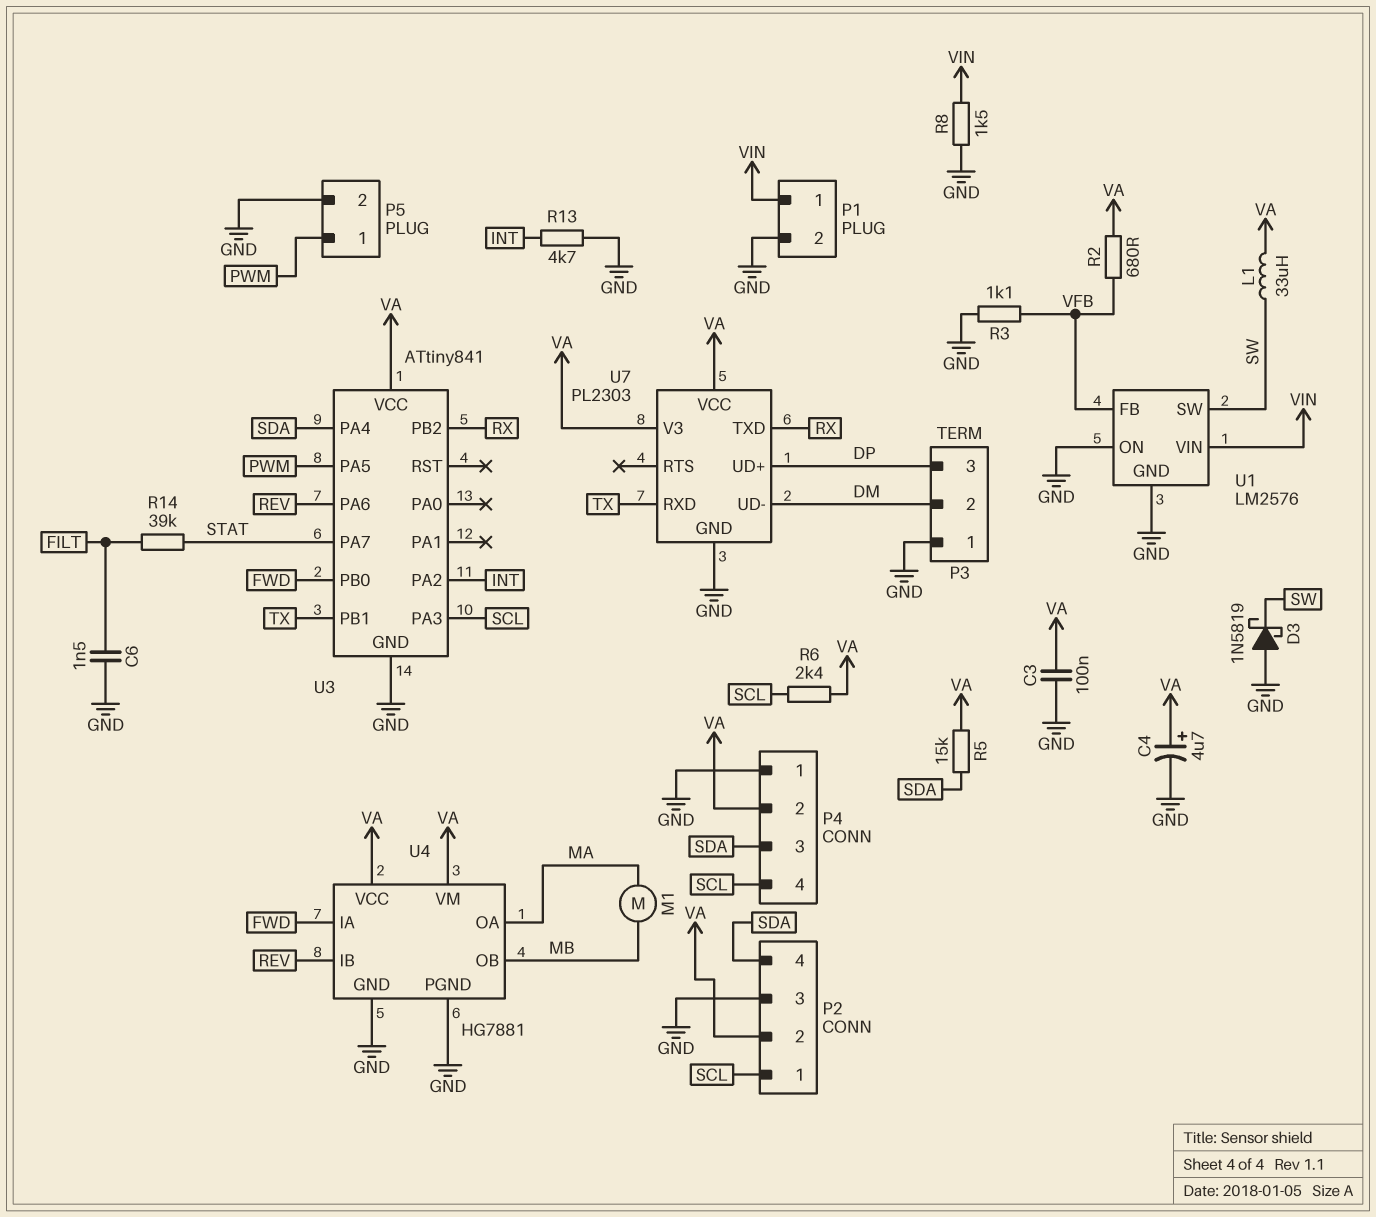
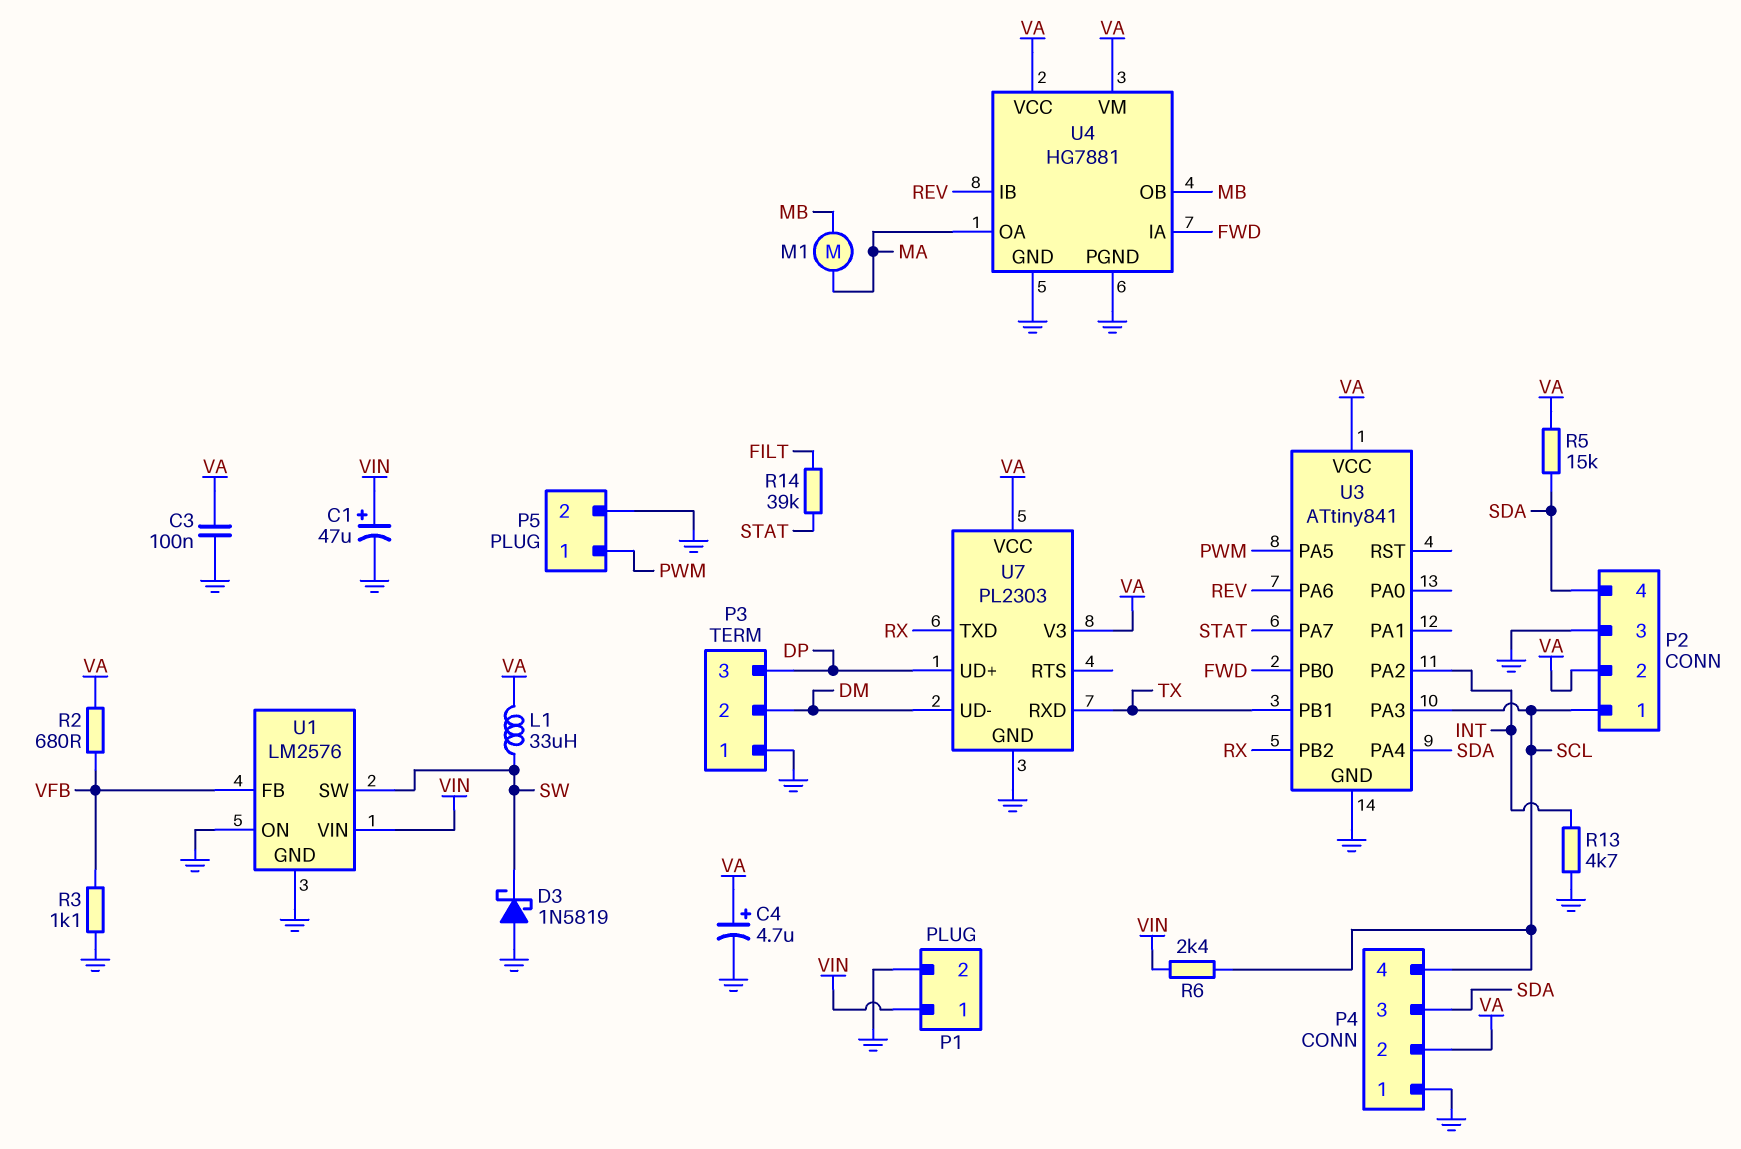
C1: none -> 47uF (plus VIN, minus GND)
C6: 1.5nF (FILT, GND) -> none
R6: 2.4k (SCL, VA) -> 2.4k (SCL, VIN)
R8: 1.5k (GND, VIN) -> none

